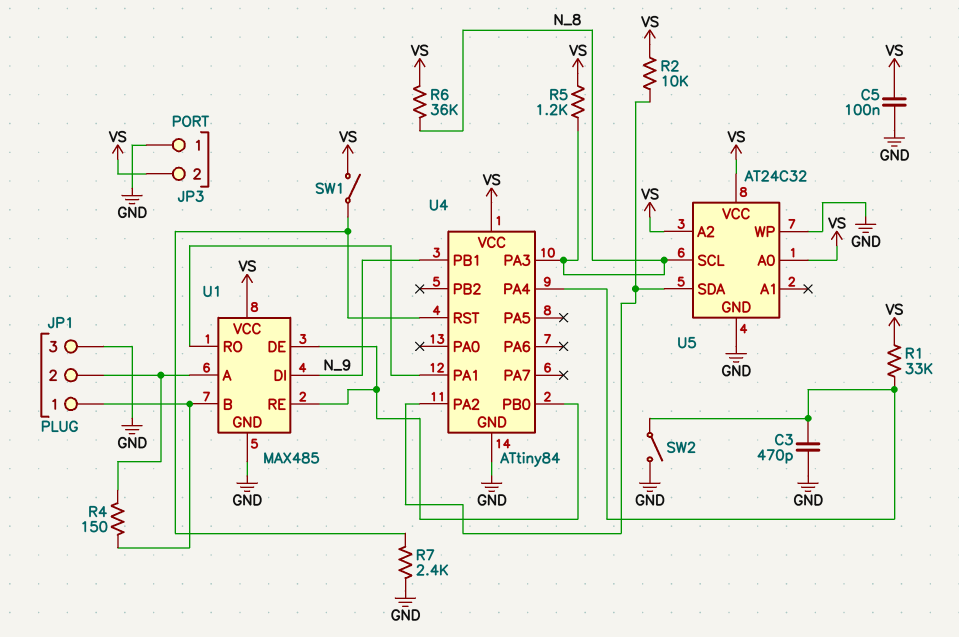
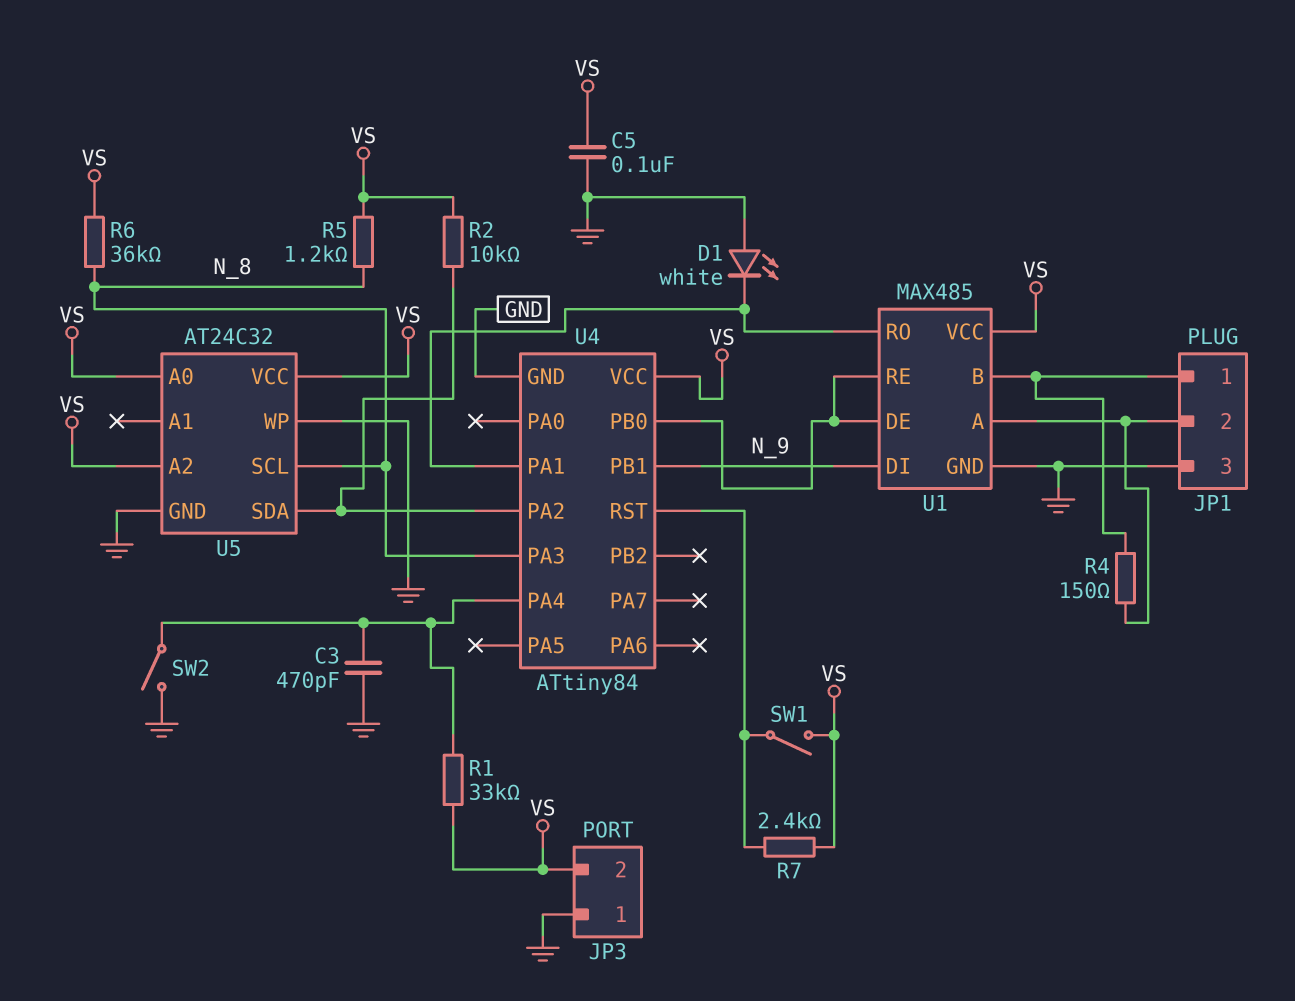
D1: none -> LED white (A GND, K U1/RO)
R7: 2.4k (GND, U4/RST) -> 2.4k (U4/RST, VS)

